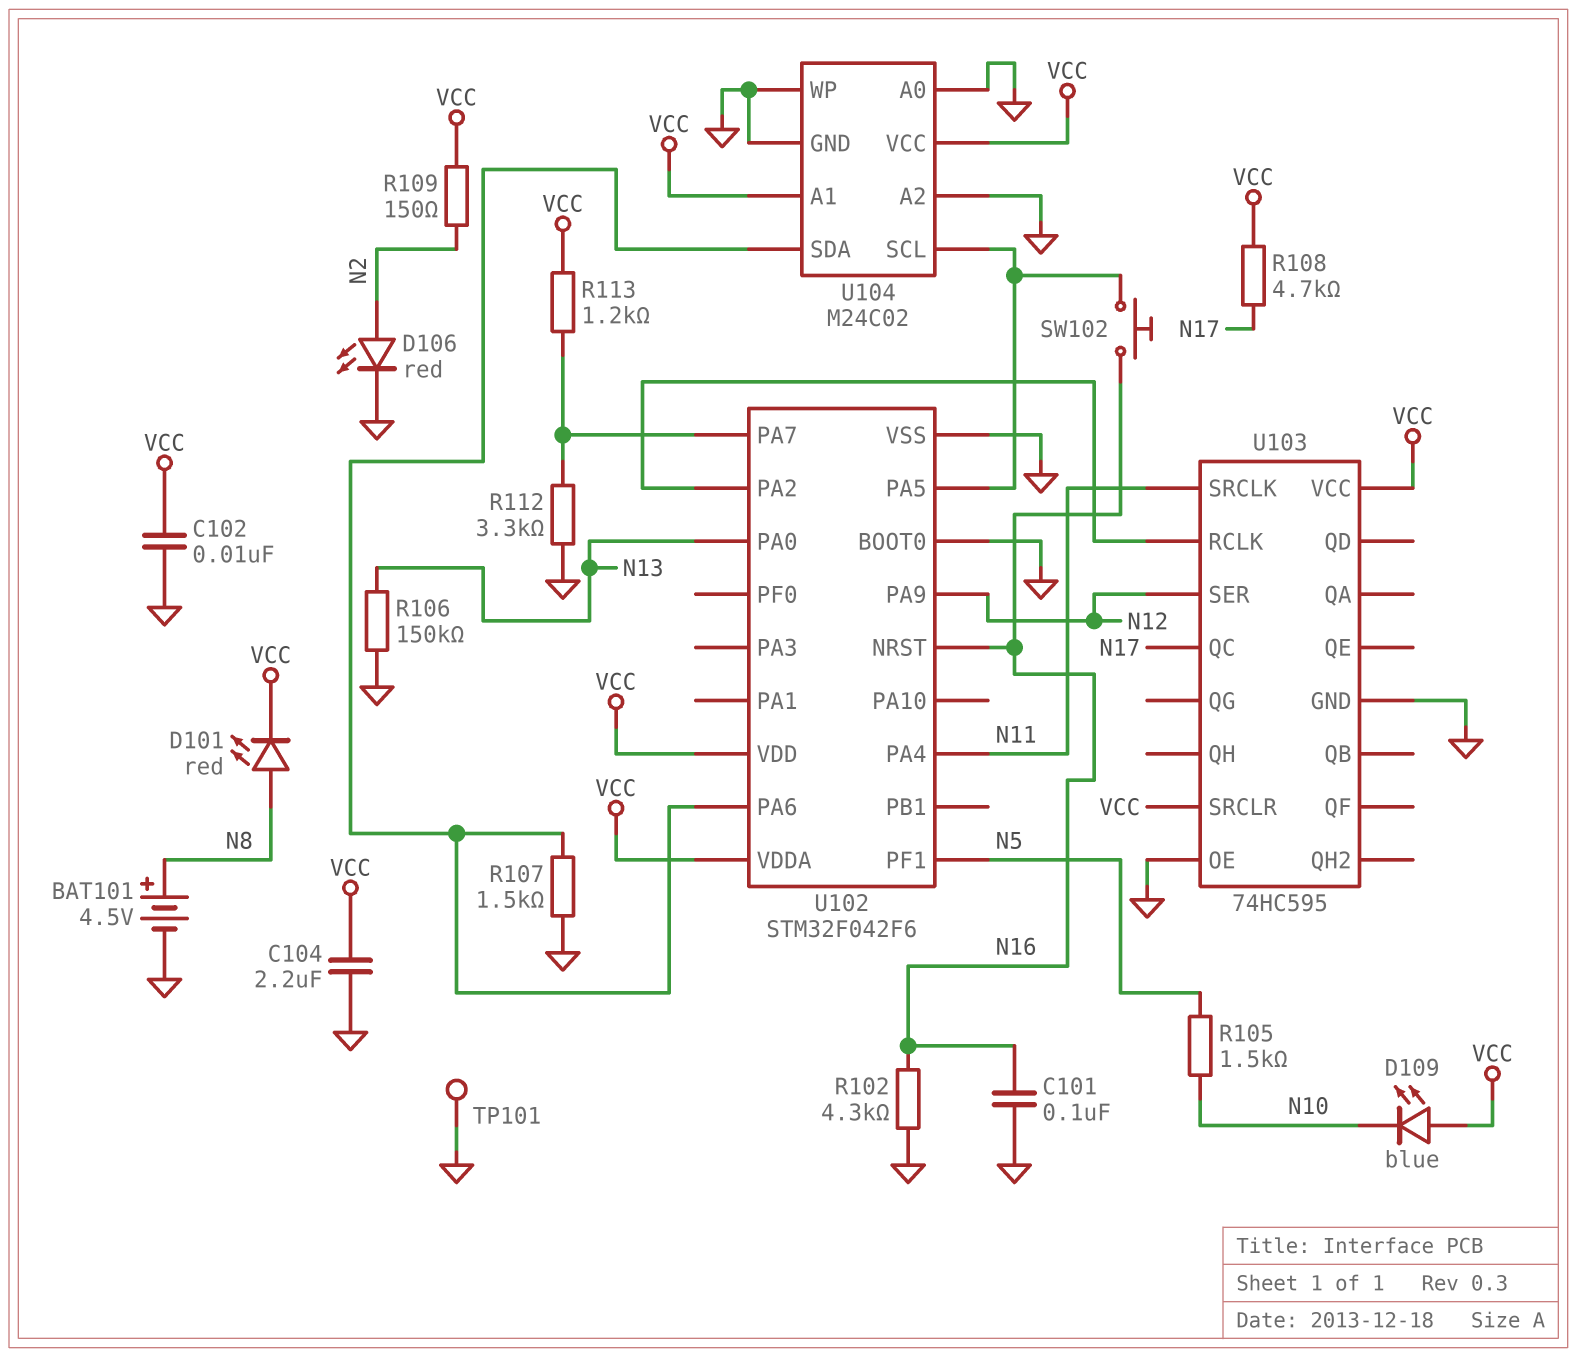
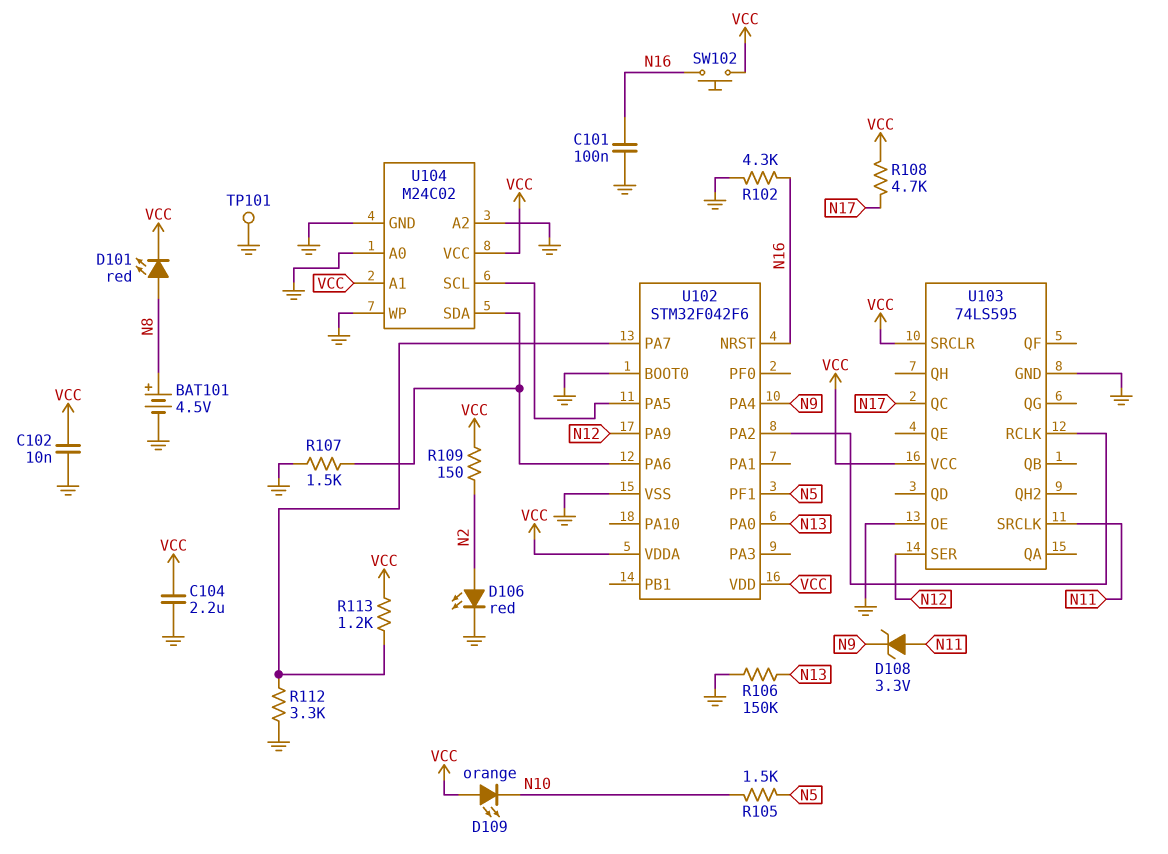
D108: none -> zener 3.3V (A N11, K N9)
D109: LED blue (A VCC, K N10) -> LED orange (A VCC, K N10)
SW102: button (N16, U102/PA5) -> button (N16, VCC)
U102 pin PA4: N11 -> N9
U103: 74HC595 -> 74LS595

